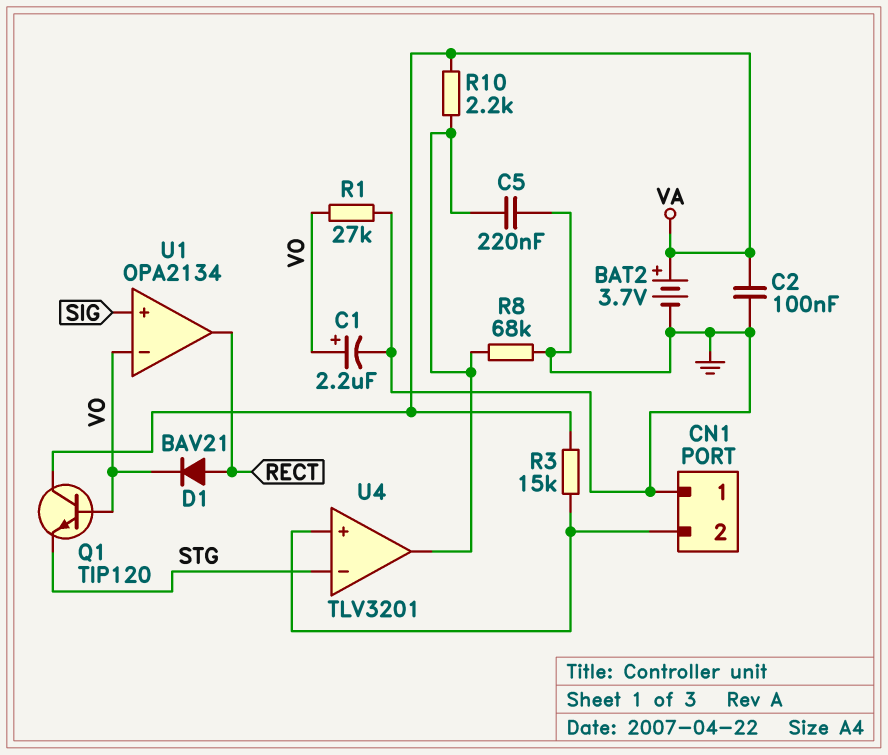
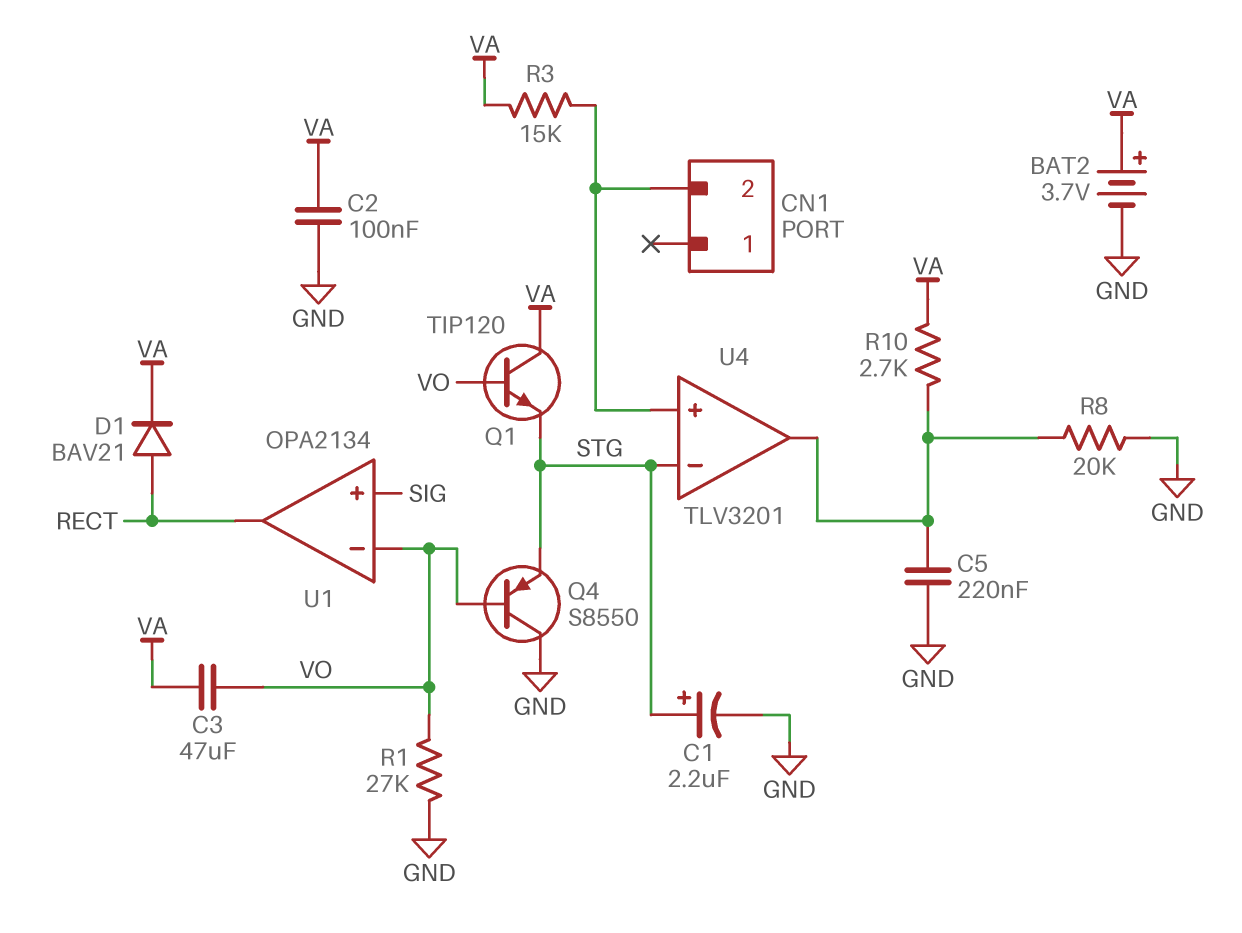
C1: 2.2uF (plus VO, minus GND) -> 2.2uF (plus STG, minus GND)
C3: none -> 47uF (VA, VO)
CN1 pin 1: GND -> none
D1: diode BAV21 (A RECT, K VO) -> diode BAV21 (A RECT, K VA)
Q4: none -> PNP S8550 (B VO, C GND, E STG)
R8: 68k (GND, U4/out) -> 20k (GND, U4/out)
R10: 2.2k (U4/out, VA) -> 2.7k (U4/out, VA)

